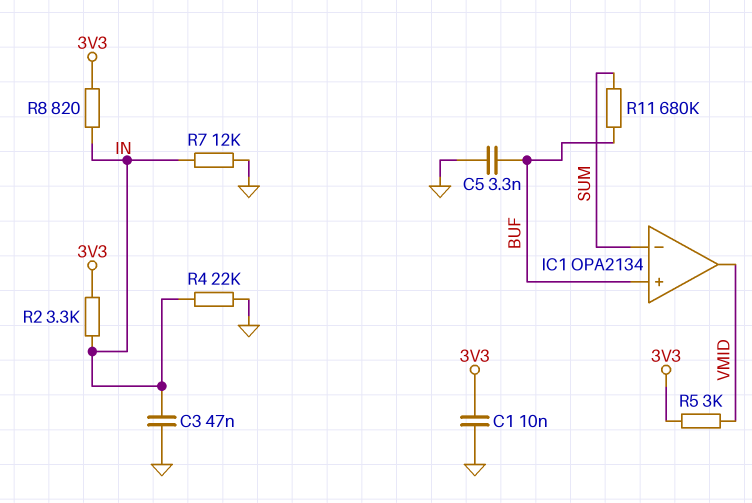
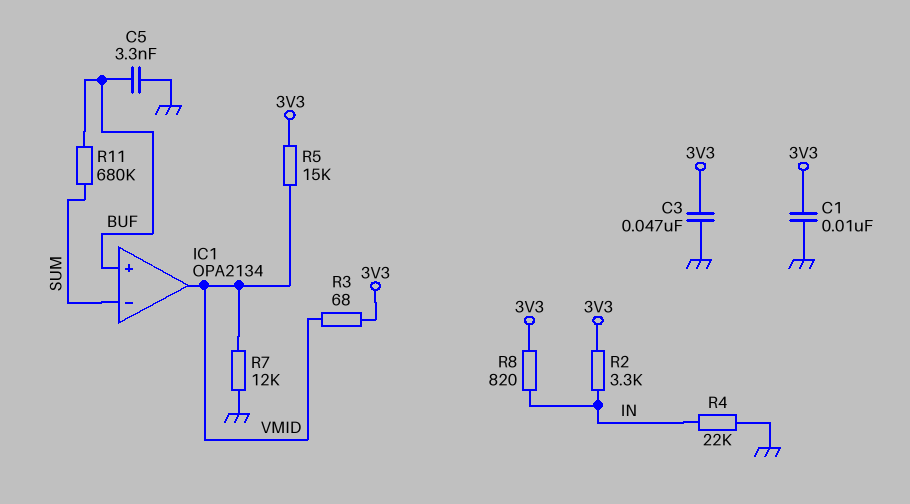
C3: 47nF (GND, IN) -> 47nF (3V3, GND)
R3: none -> 68 (3V3, VMID)
R5: 3k (3V3, VMID) -> 15k (3V3, VMID)
R7: 12k (GND, IN) -> 12k (GND, VMID)

